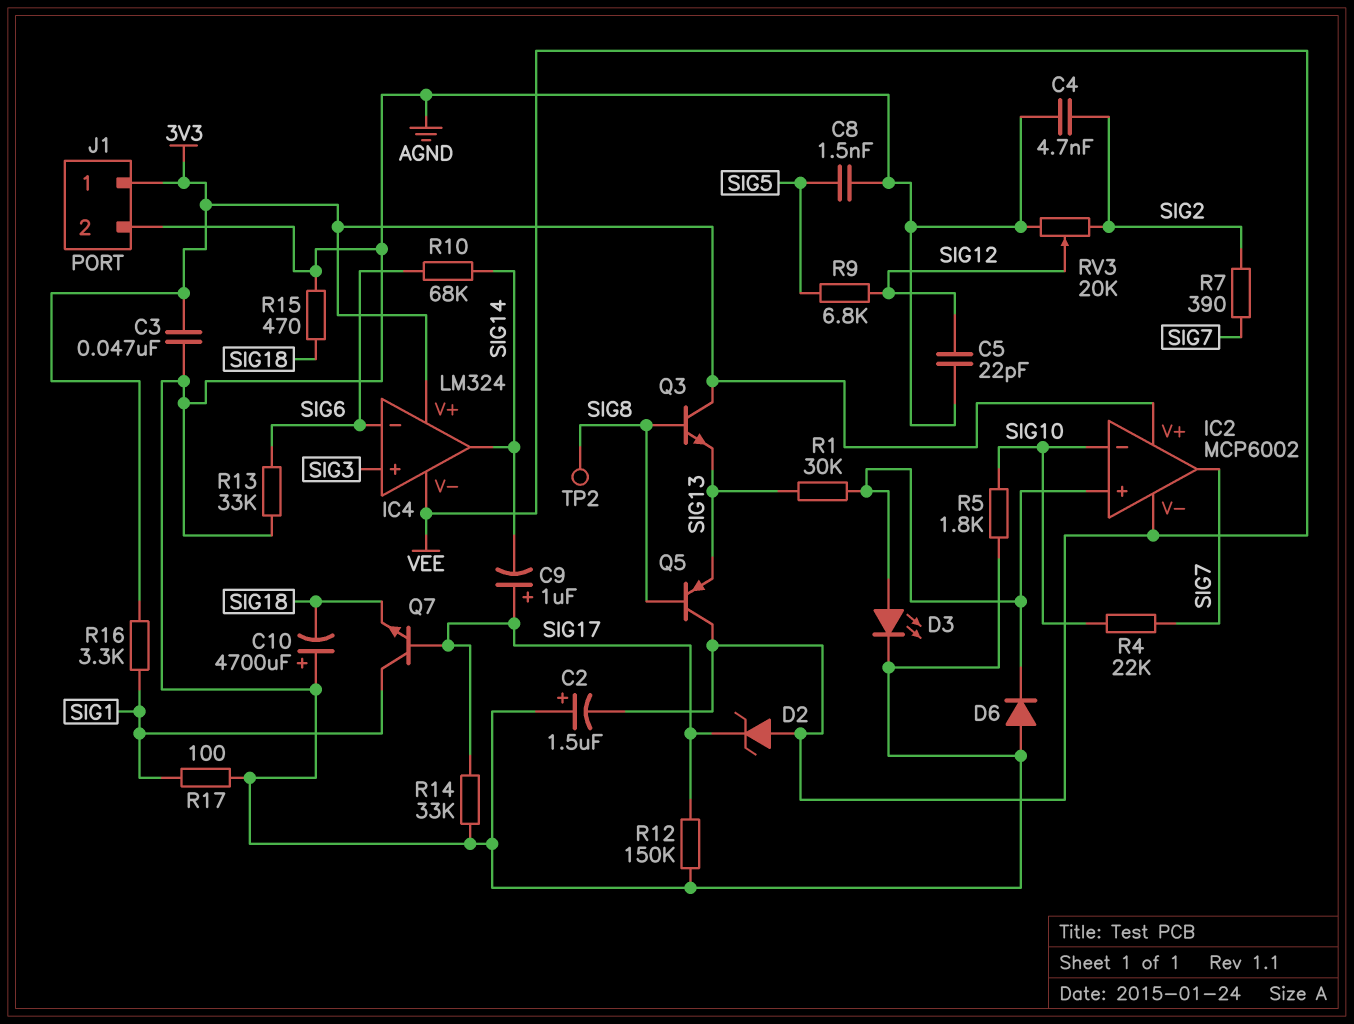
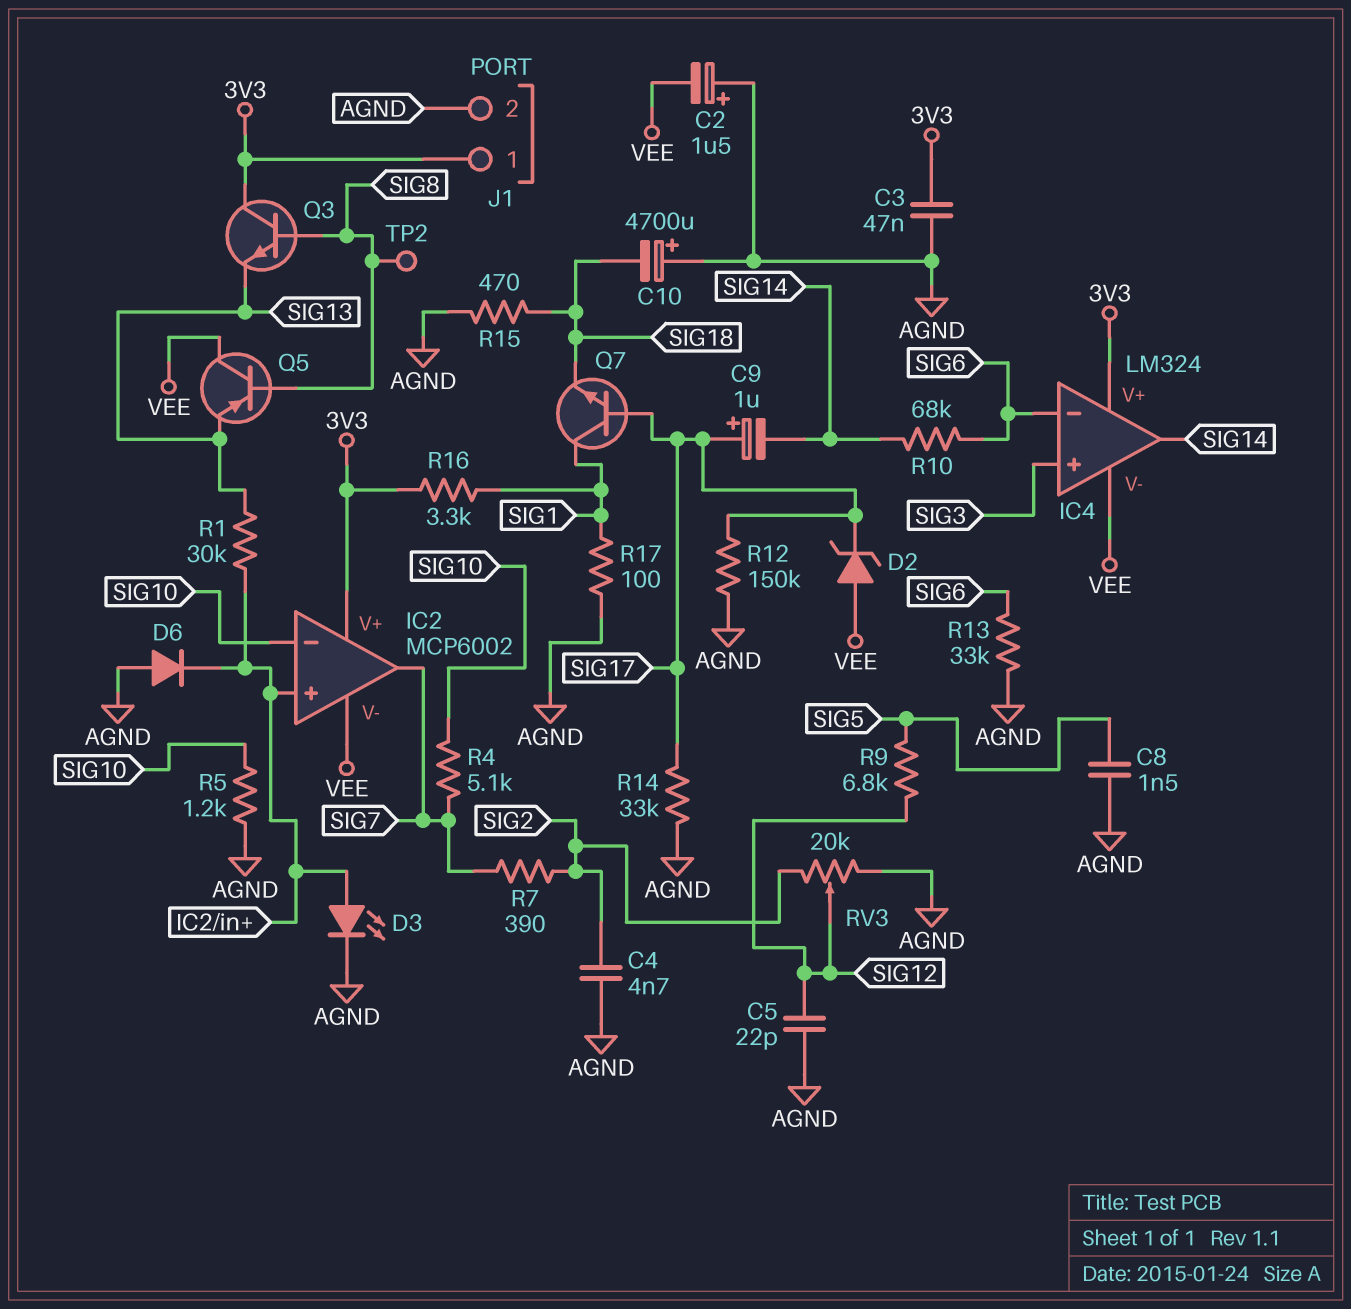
R4: 22k (SIG7, SIG10) -> 5.1k (SIG7, SIG10)
R5: 1.8k (AGND, SIG10) -> 1.2k (AGND, SIG10)

